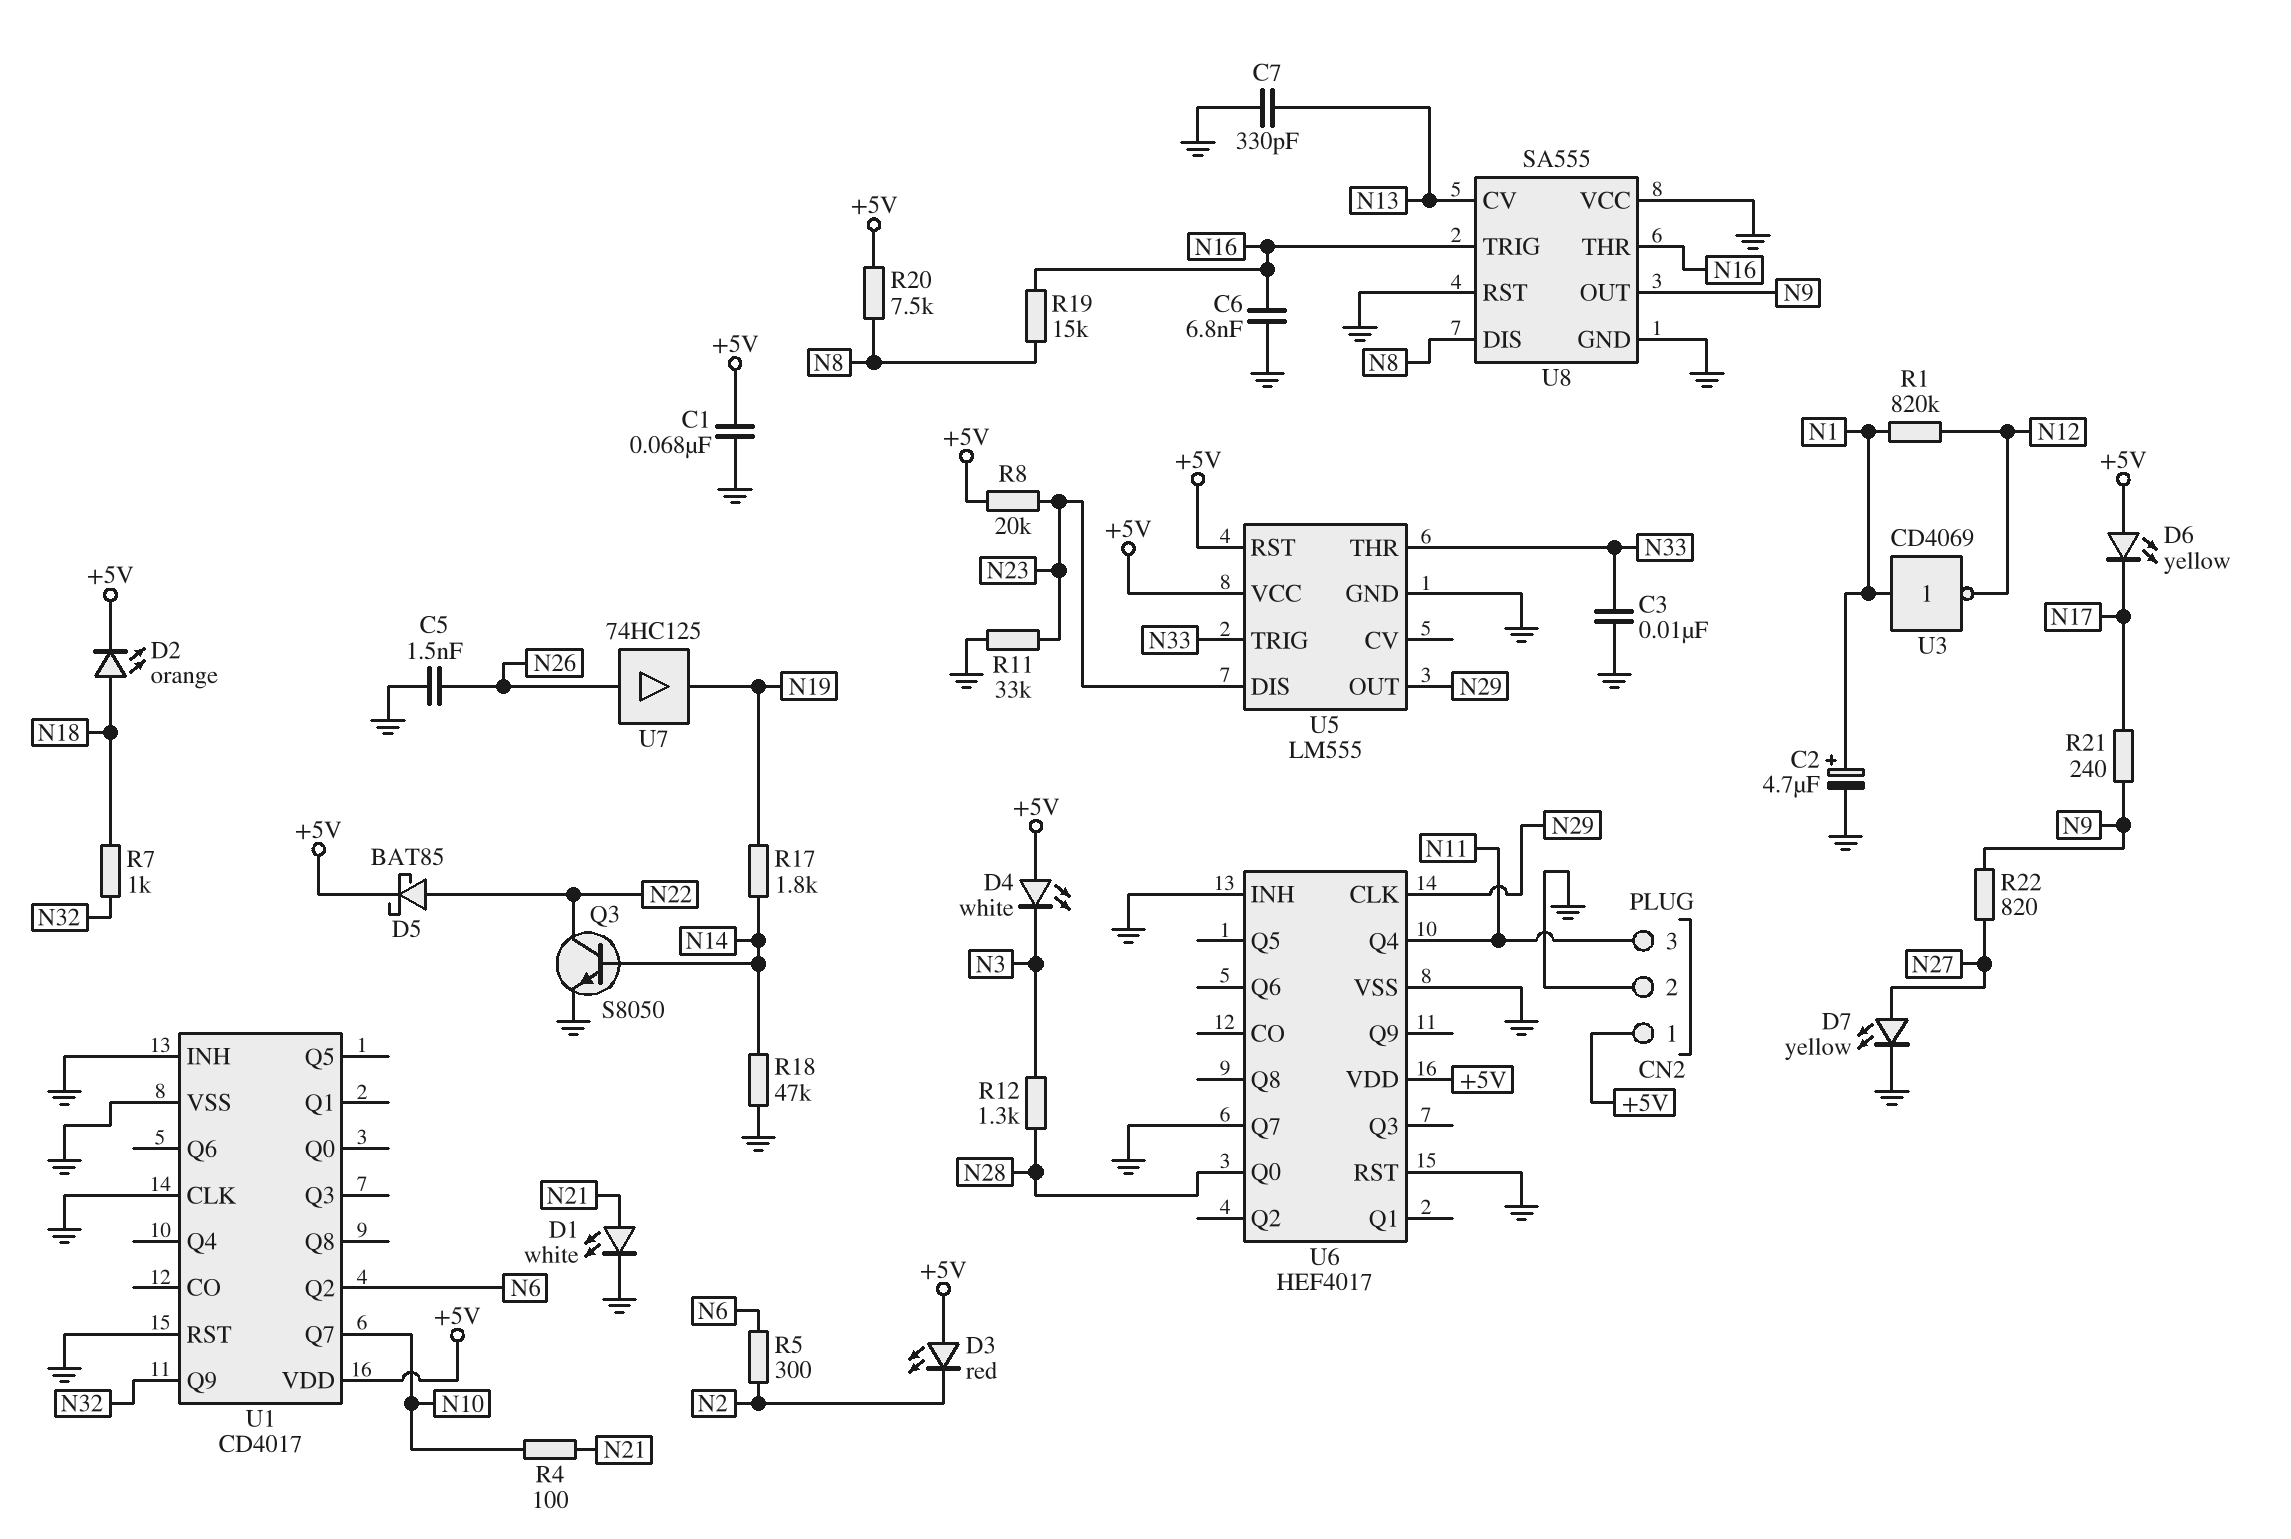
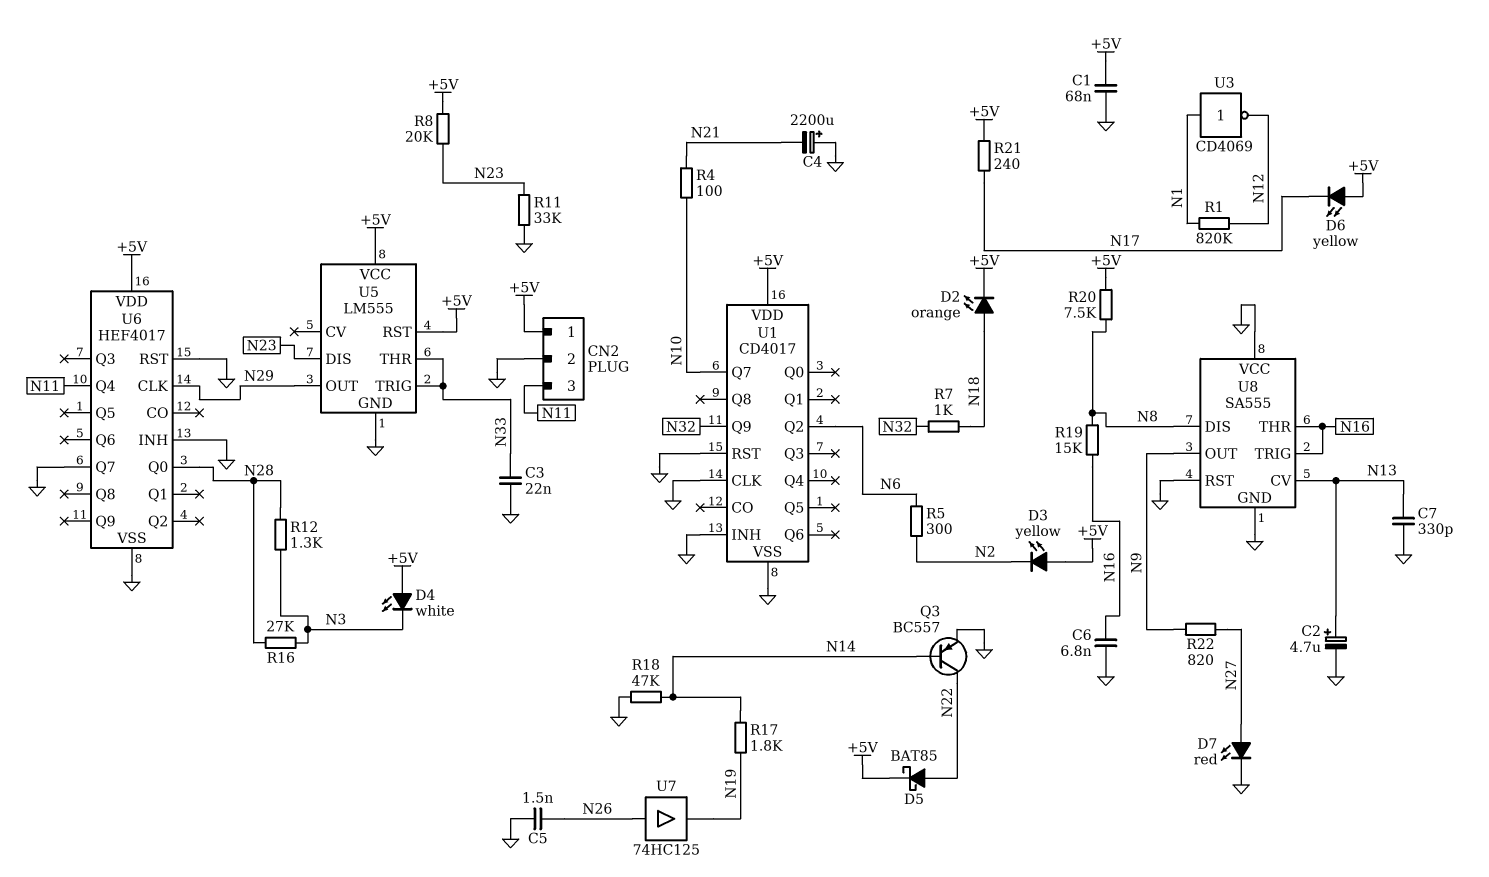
C2: 4.7uF (plus N1, minus GND) -> 4.7uF (plus N13, minus GND)
C3: 10nF (GND, N33) -> 22nF (GND, N33)
C4: none -> 2200uF (plus GND, minus N21)
D1: LED white (A N21, K GND) -> none
D3: LED red (A +5V, K N2) -> LED yellow (A +5V, K N2)
D7: LED yellow (A N27, K GND) -> LED red (A N27, K GND)
Q3: NPN S8050 (B N14, C N22, E GND) -> PNP BC557 (B N14, C N22, E GND)
R16: none -> 27k (N3, N28)
R21: 240 (N9, N17) -> 240 (+5V, N17)

